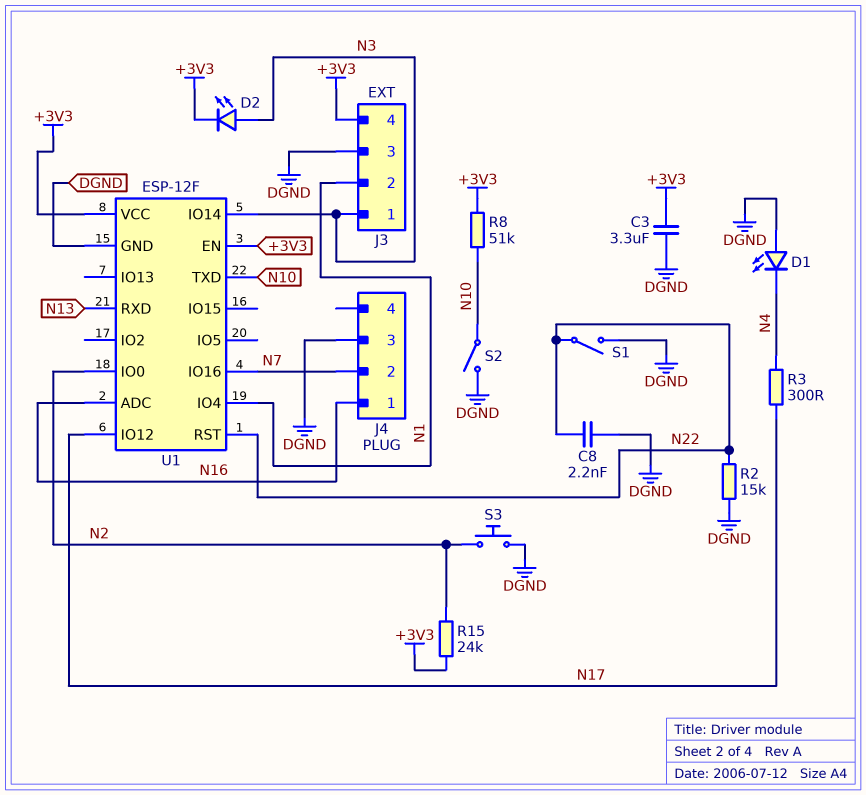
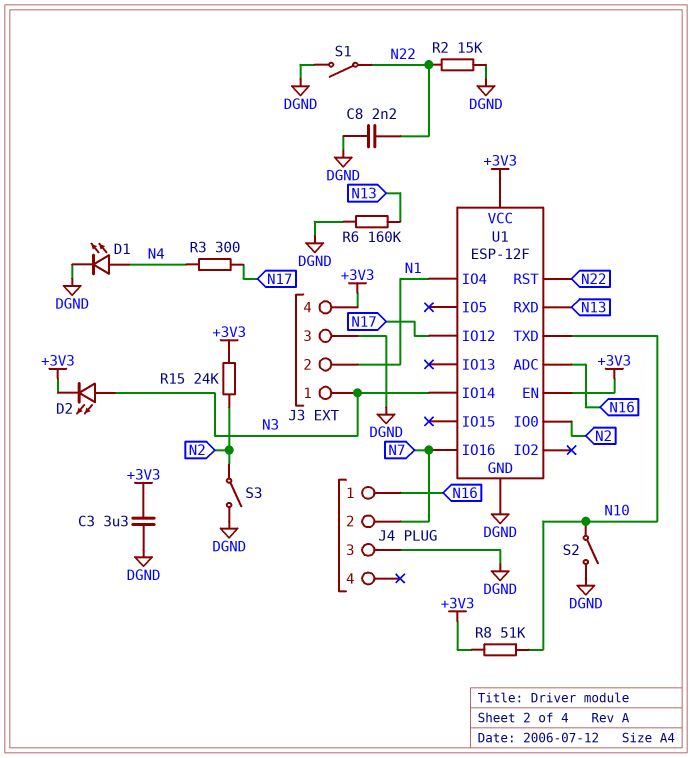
D1: LED (A DGND, K N4) -> LED (A N4, K DGND)
R6: none -> 160k (DGND, N13)
S3: button (DGND, N2) -> switch (DGND, N2)

